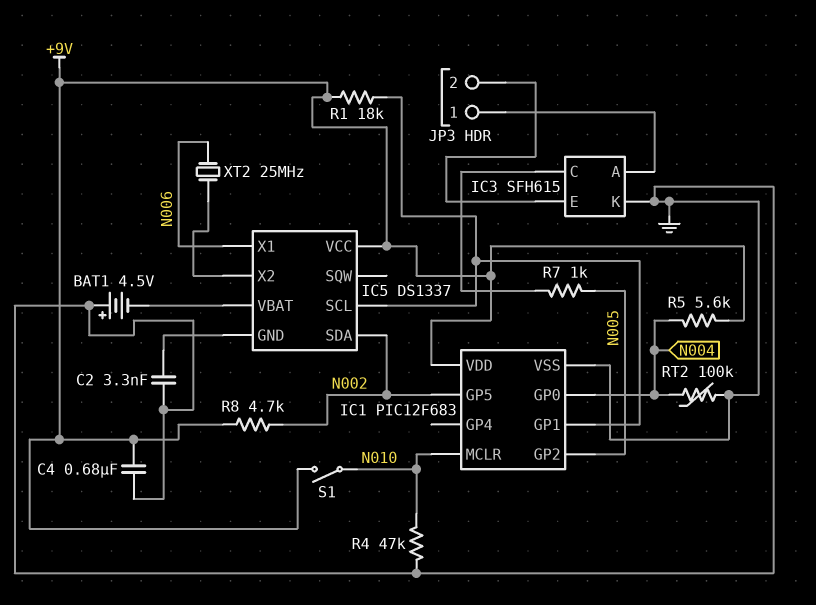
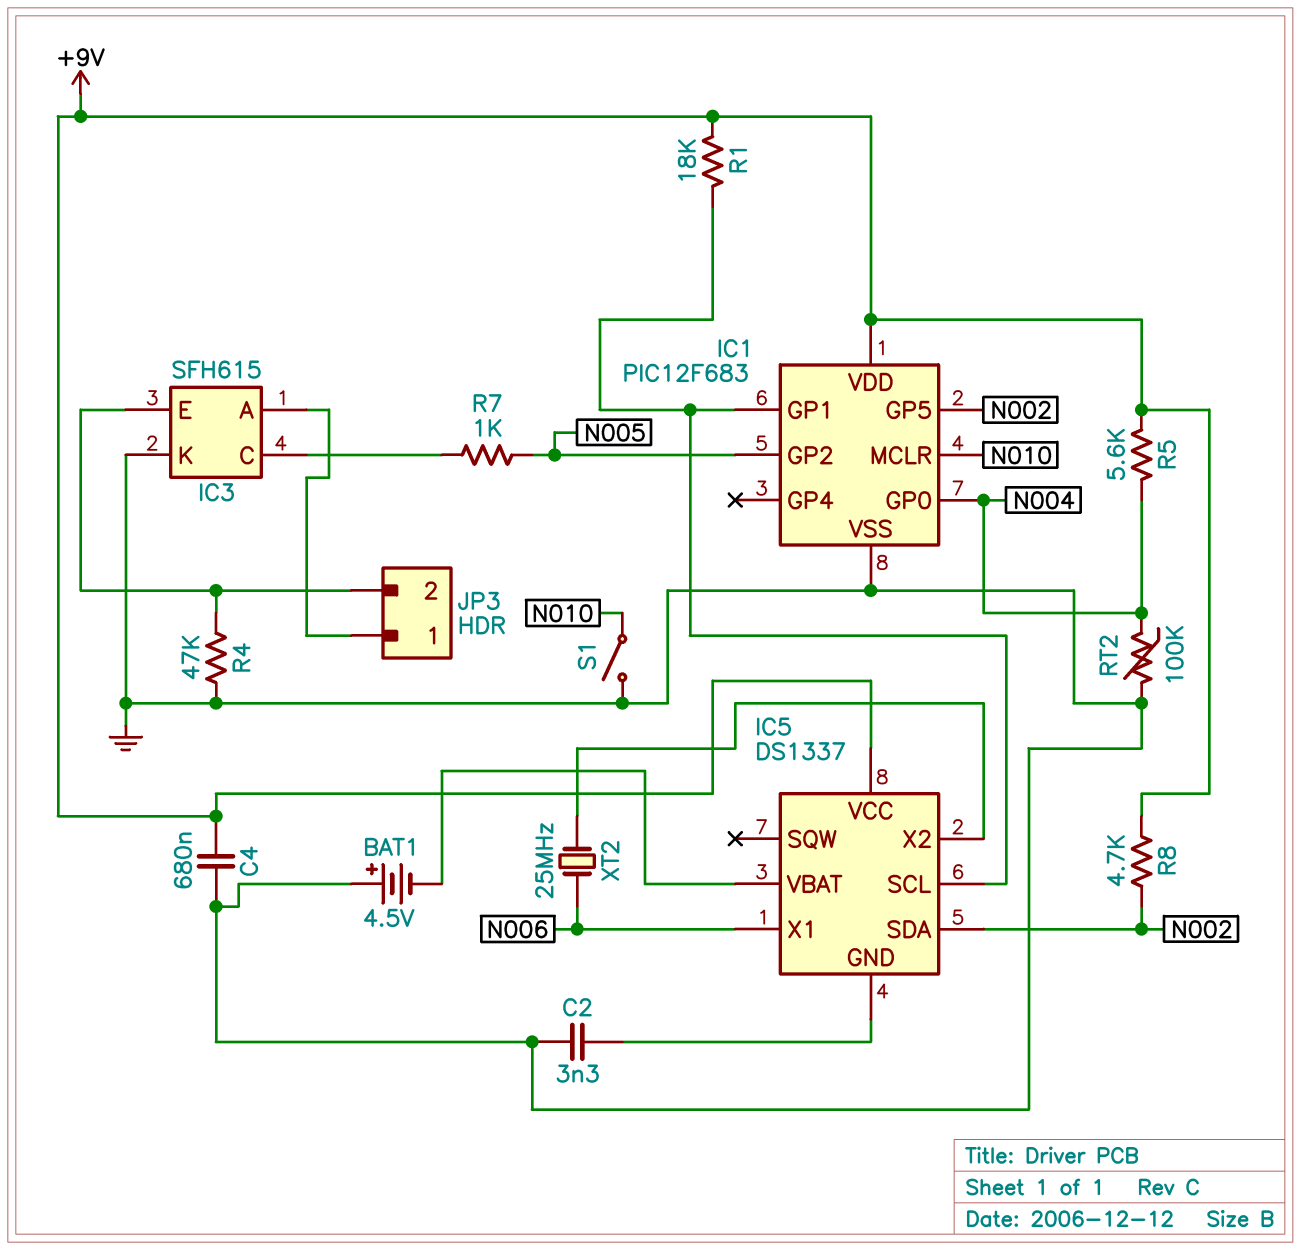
R4: 47k (GND, N010) -> 47k (GND, IC3/E)
S1: switch (+9V, N010) -> switch (GND, N010)

